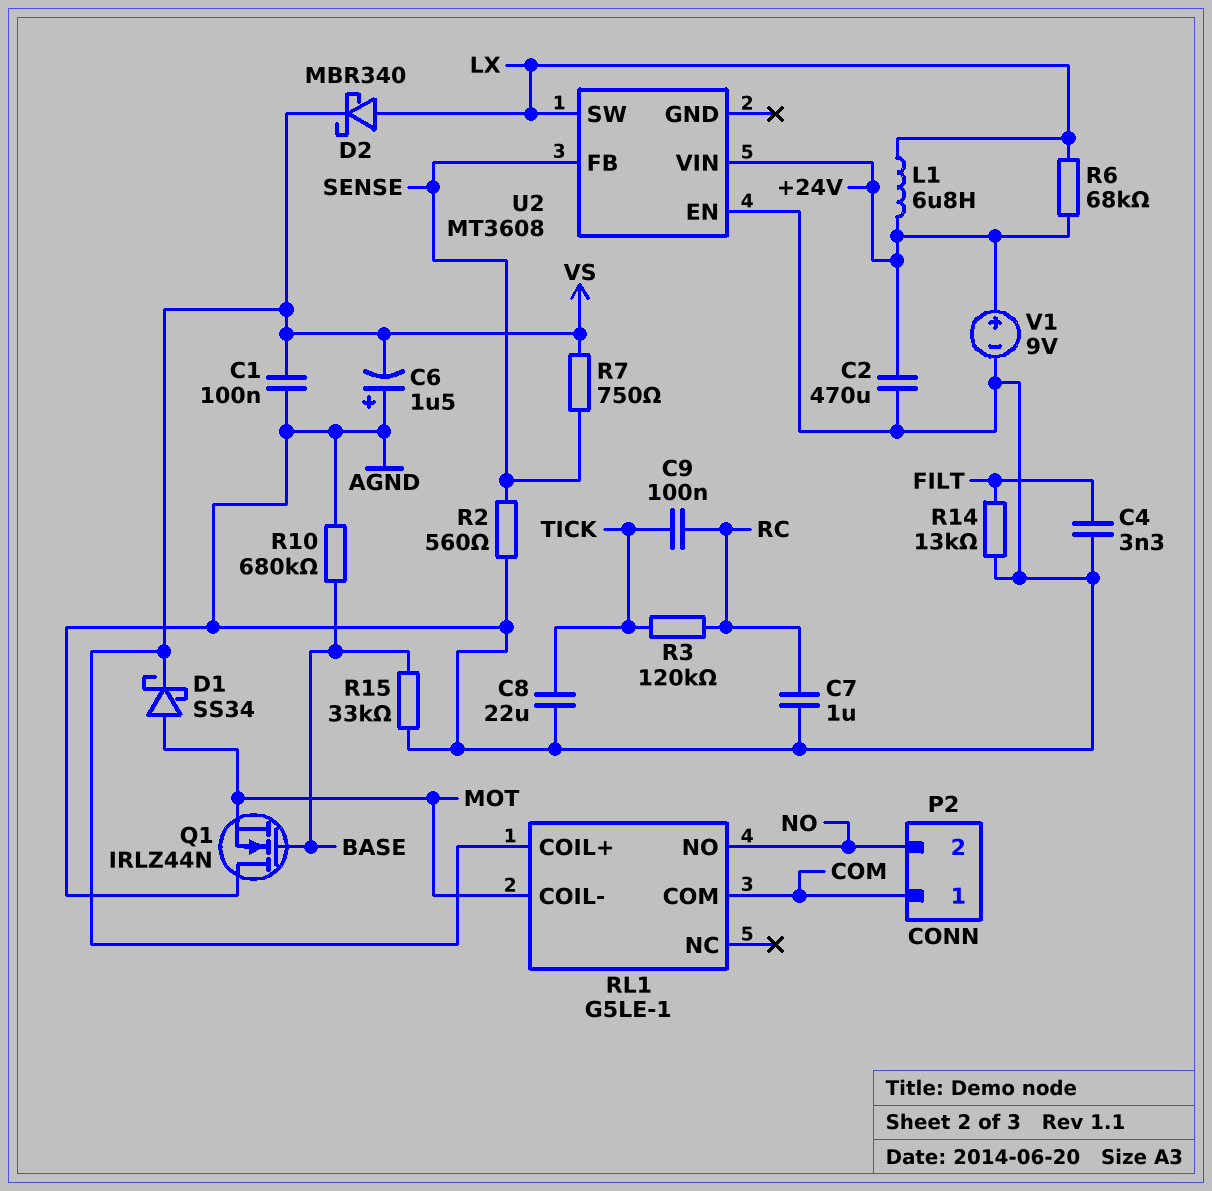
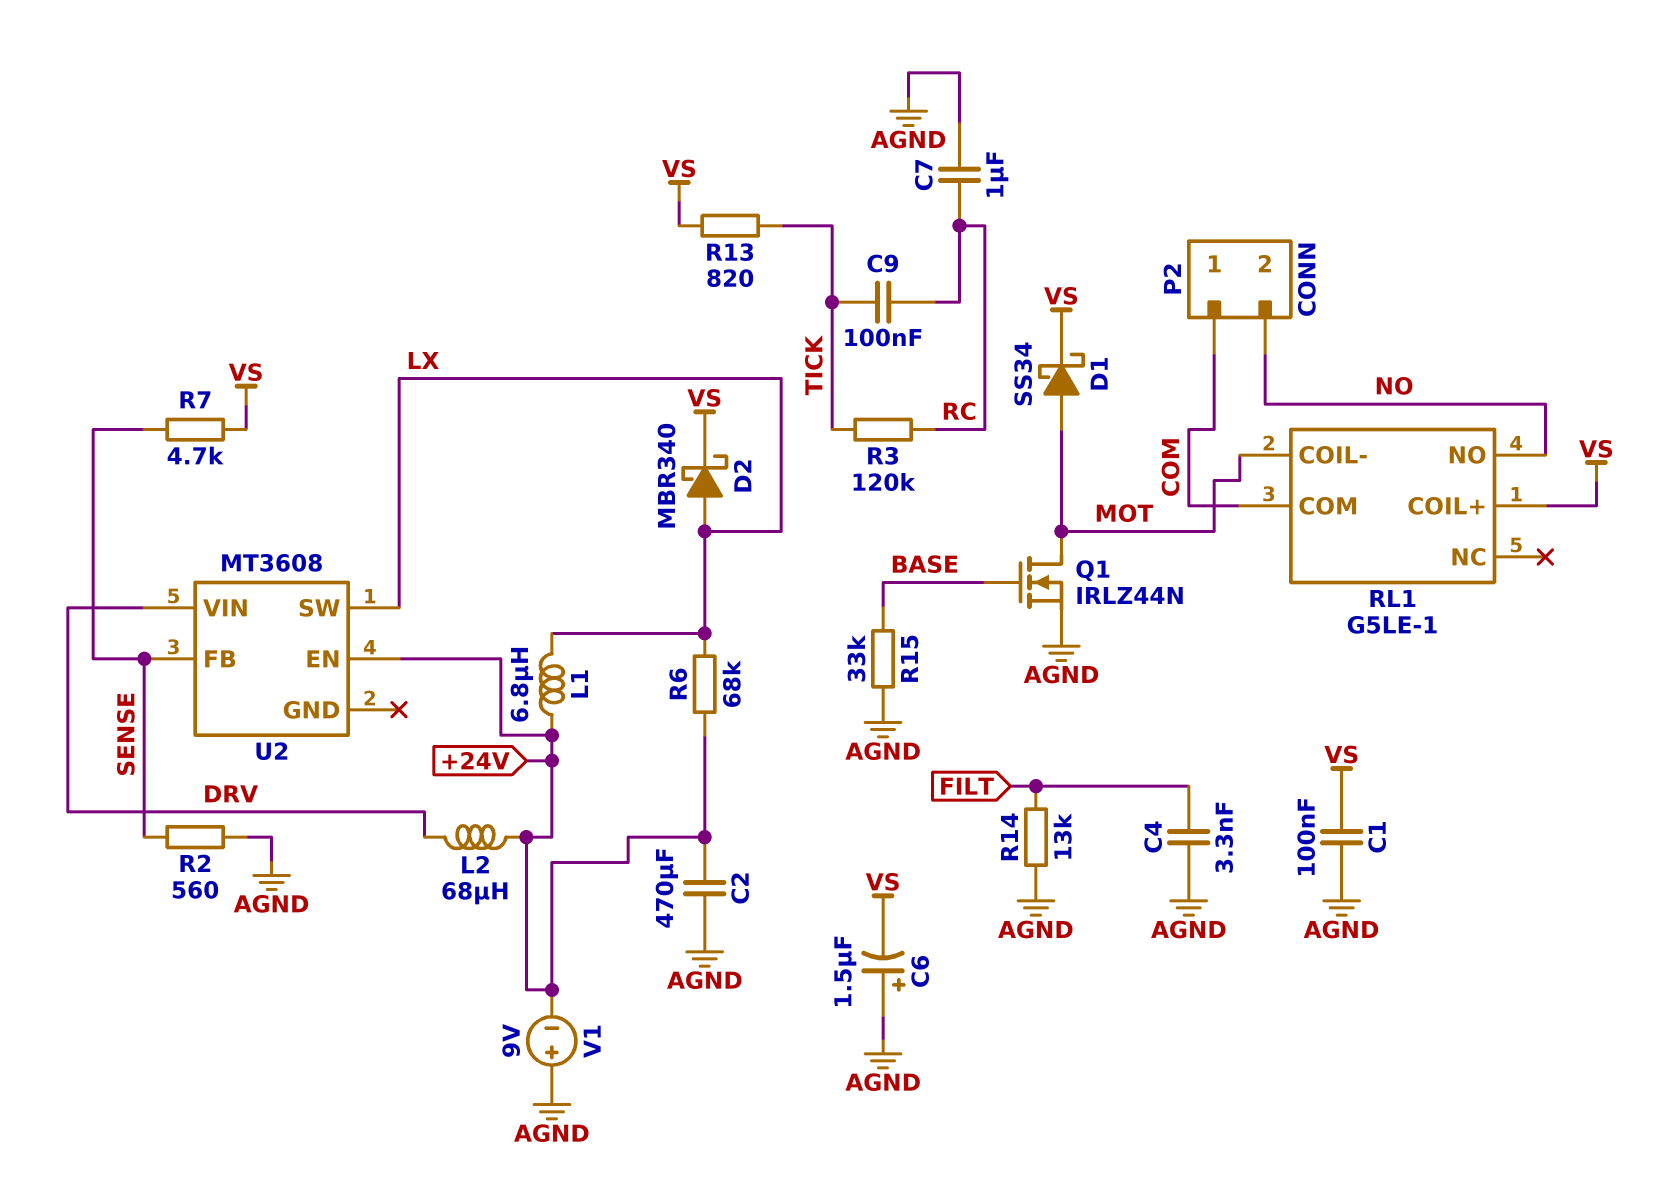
C8: 22uF (AGND, TICK) -> none
L2: none -> 68uH (+24V, DRV)
Q1: NMOS IRLZ44N (G BASE, D AGND, S MOT) -> NMOS IRLZ44N (G BASE, D MOT, S AGND)
R7: 750 (SENSE, VS) -> 4.7k (SENSE, VS)
R10: 680k (AGND, BASE) -> none
R13: none -> 820 (TICK, VS)
U2 pin EN: AGND -> +24V
U2 pin VIN: +24V -> DRV
V1: 9V (plus +24V, minus AGND) -> 9V (plus AGND, minus +24V)

